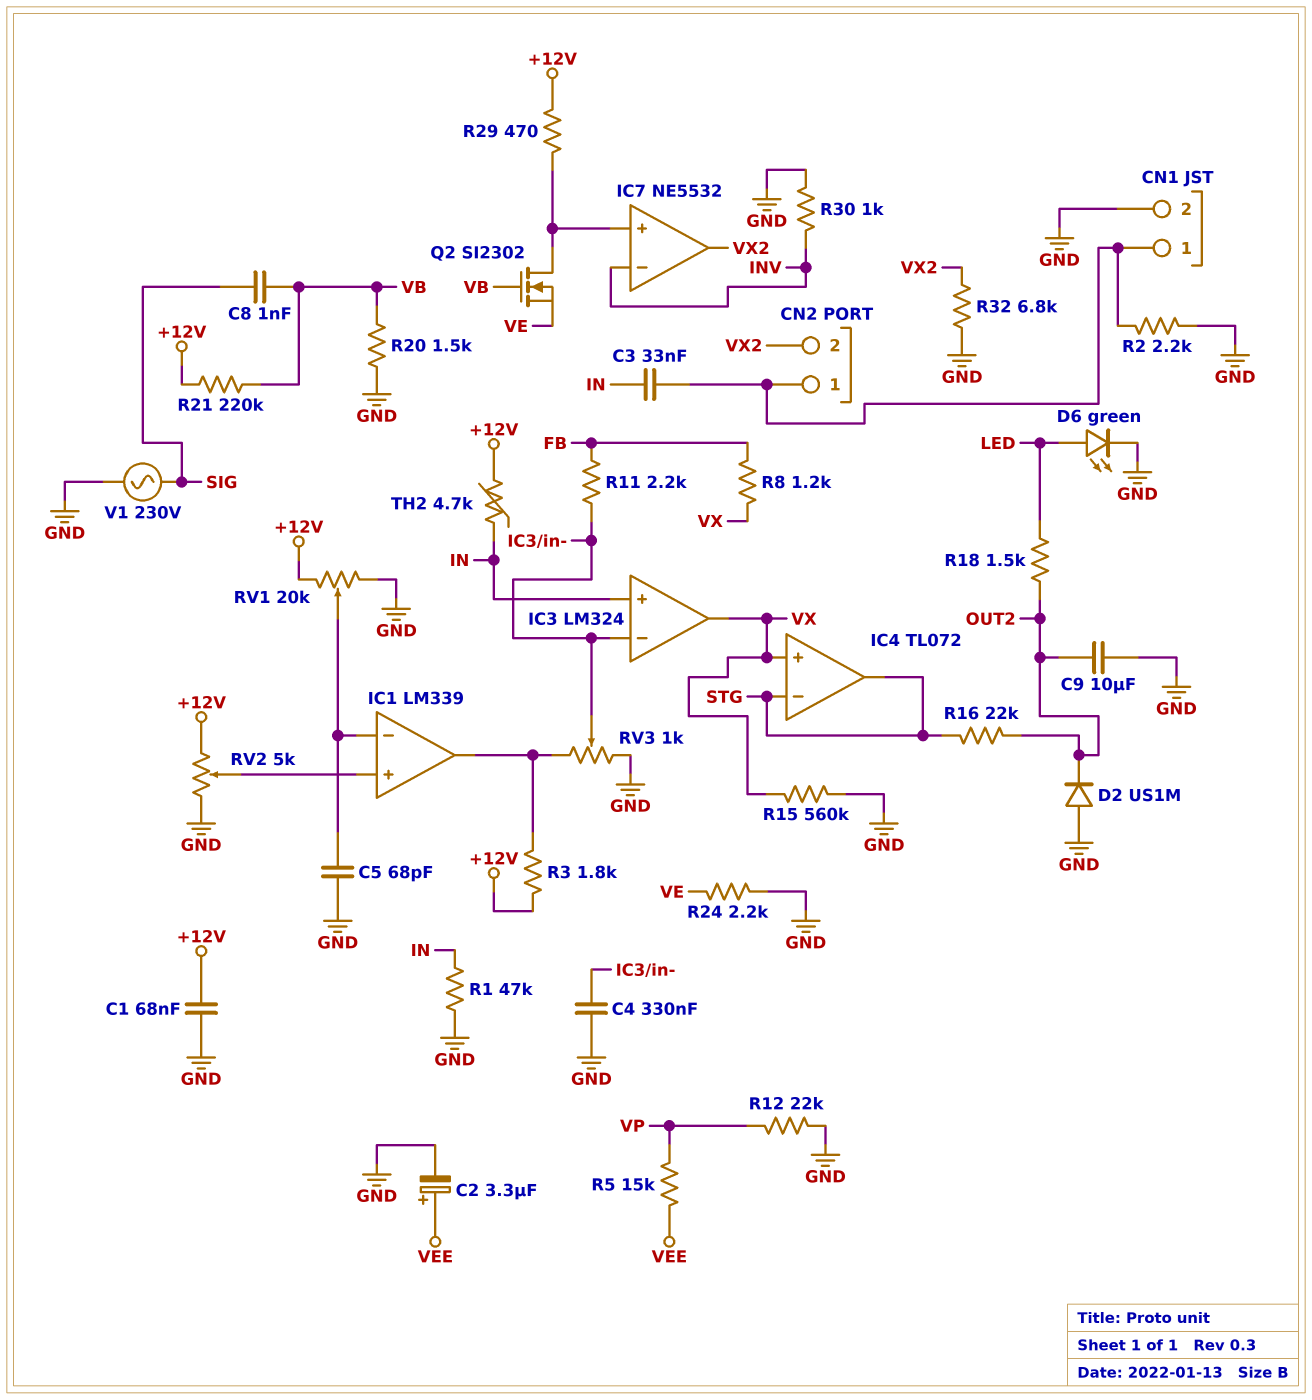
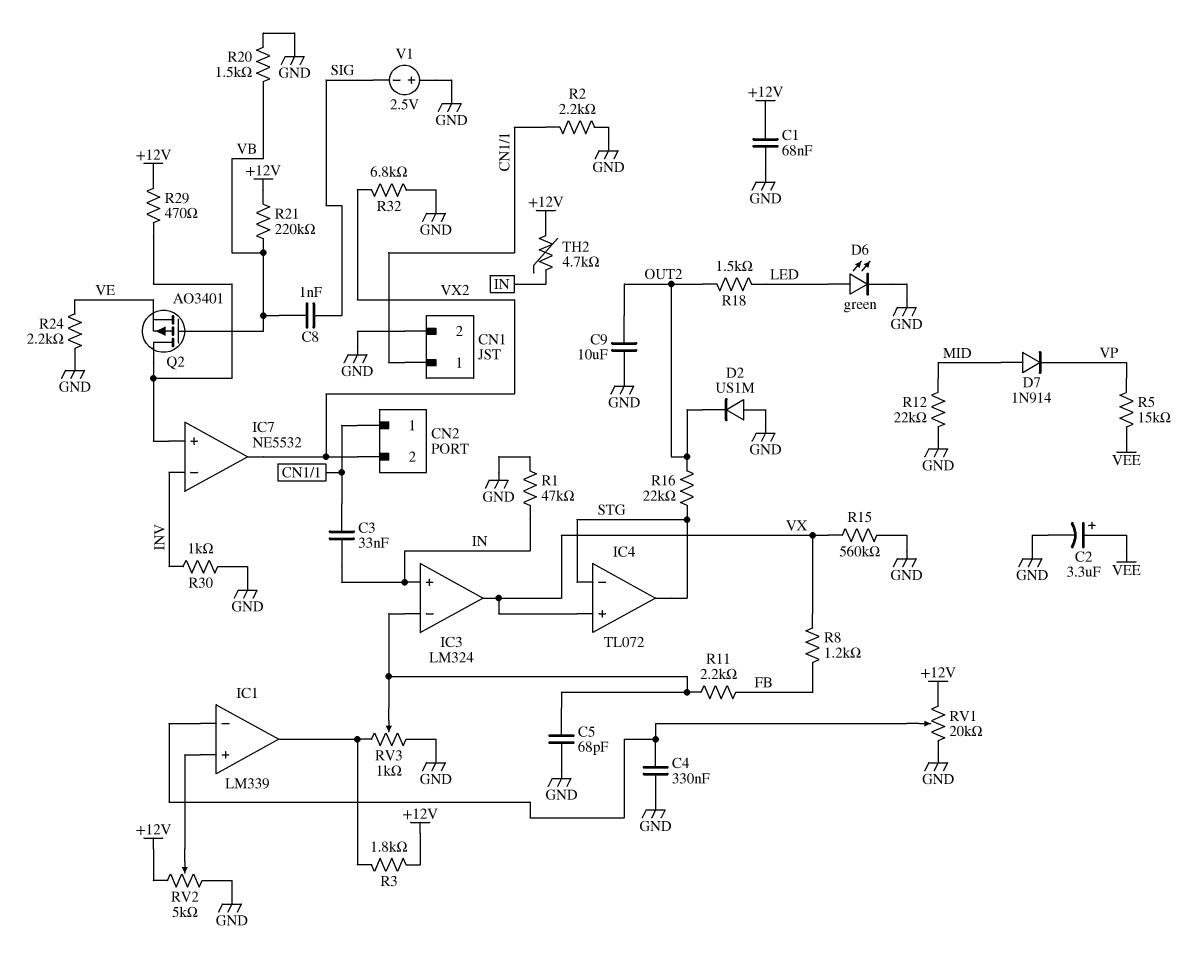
C4: 330nF (GND, IC3/in-) -> 330nF (GND, IC1/in-)
C5: 68pF (GND, IC1/in-) -> 68pF (GND, IC3/in-)
D7: none -> diode 1N914 (A MID, K VP)
Q2: NMOS SI2302 (G VB, D IC7/in+, S VE) -> PMOS AO3401 (G VB, D IC7/in+, S VE)
R12: 22k (GND, VP) -> 22k (GND, MID)
V1: AC 230V (GND, SIG) -> 2.5V (plus GND, minus SIG)

